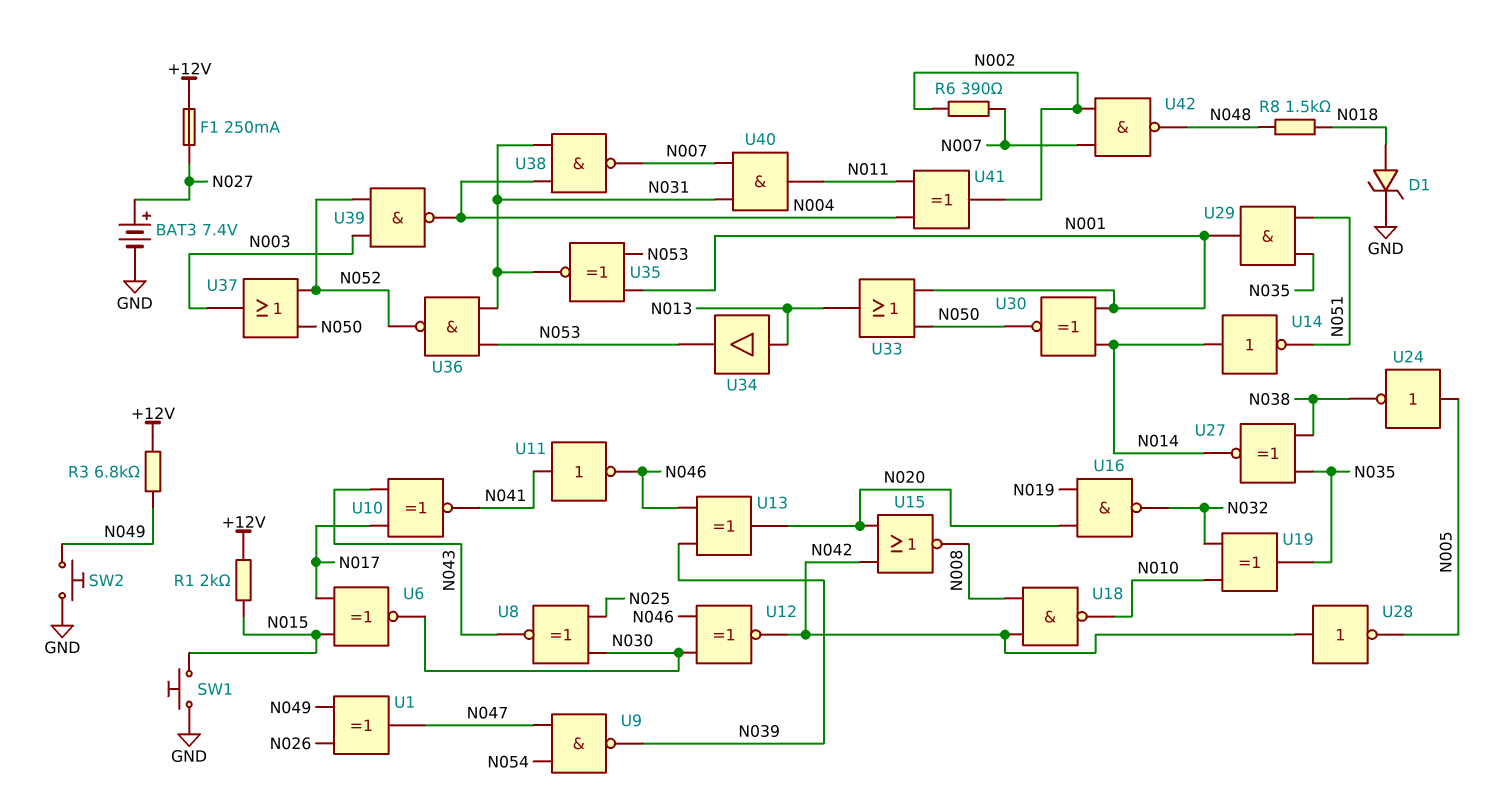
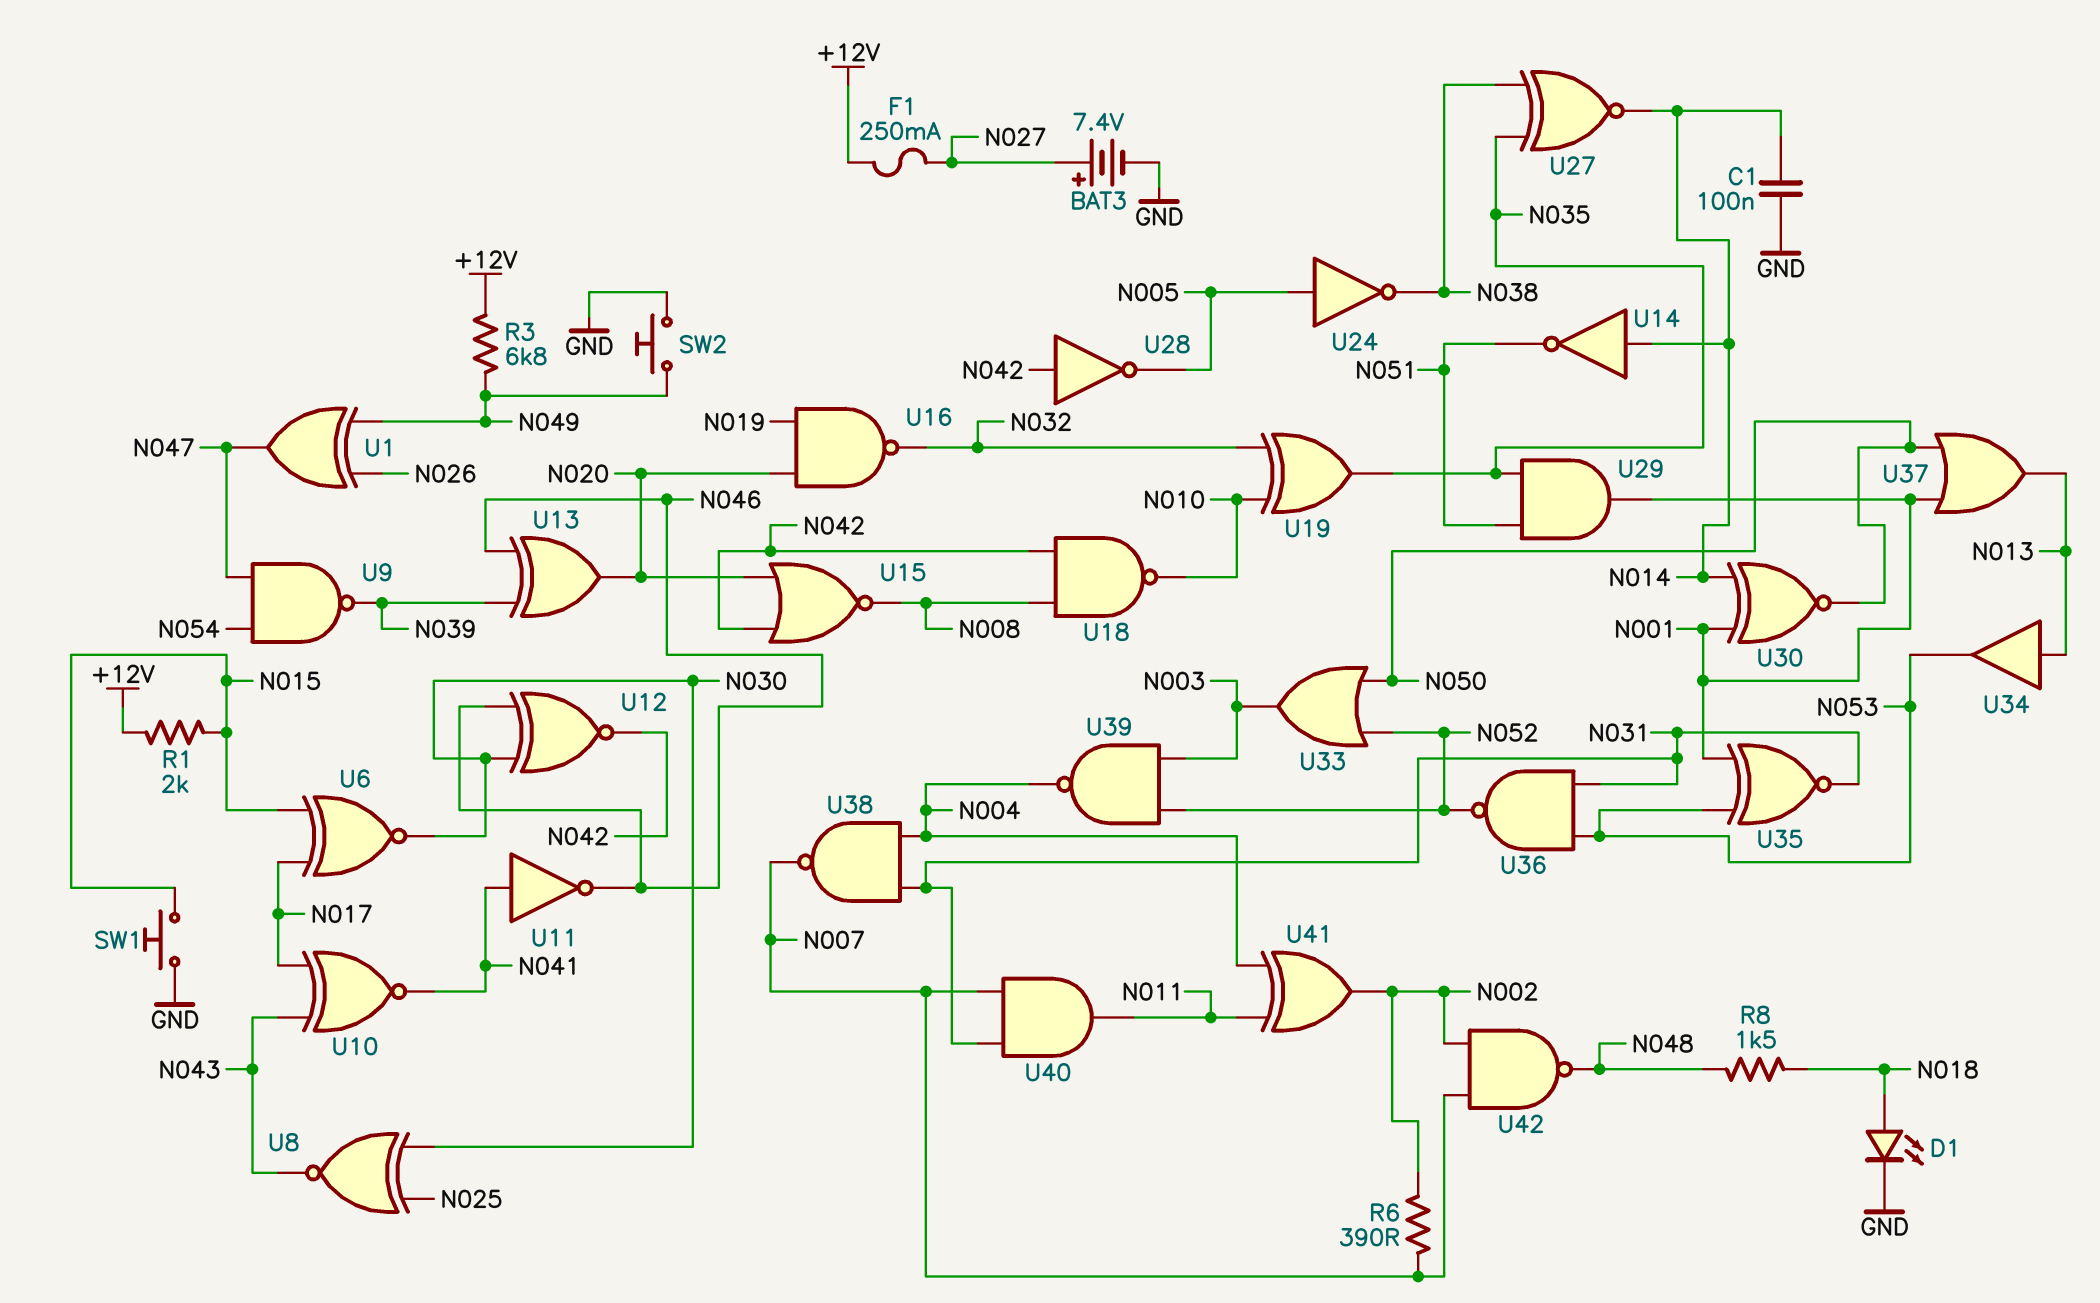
C1: none -> 100nF (GND, N014)
D1: zener (A N018, K GND) -> LED (A N018, K GND)
U33: OR (in N001, in N050, out N013) -> OR (in N050, in N052, out N003)
U37: OR (in N050, in N052, out N003) -> OR (in N001, in N050, out N013)

